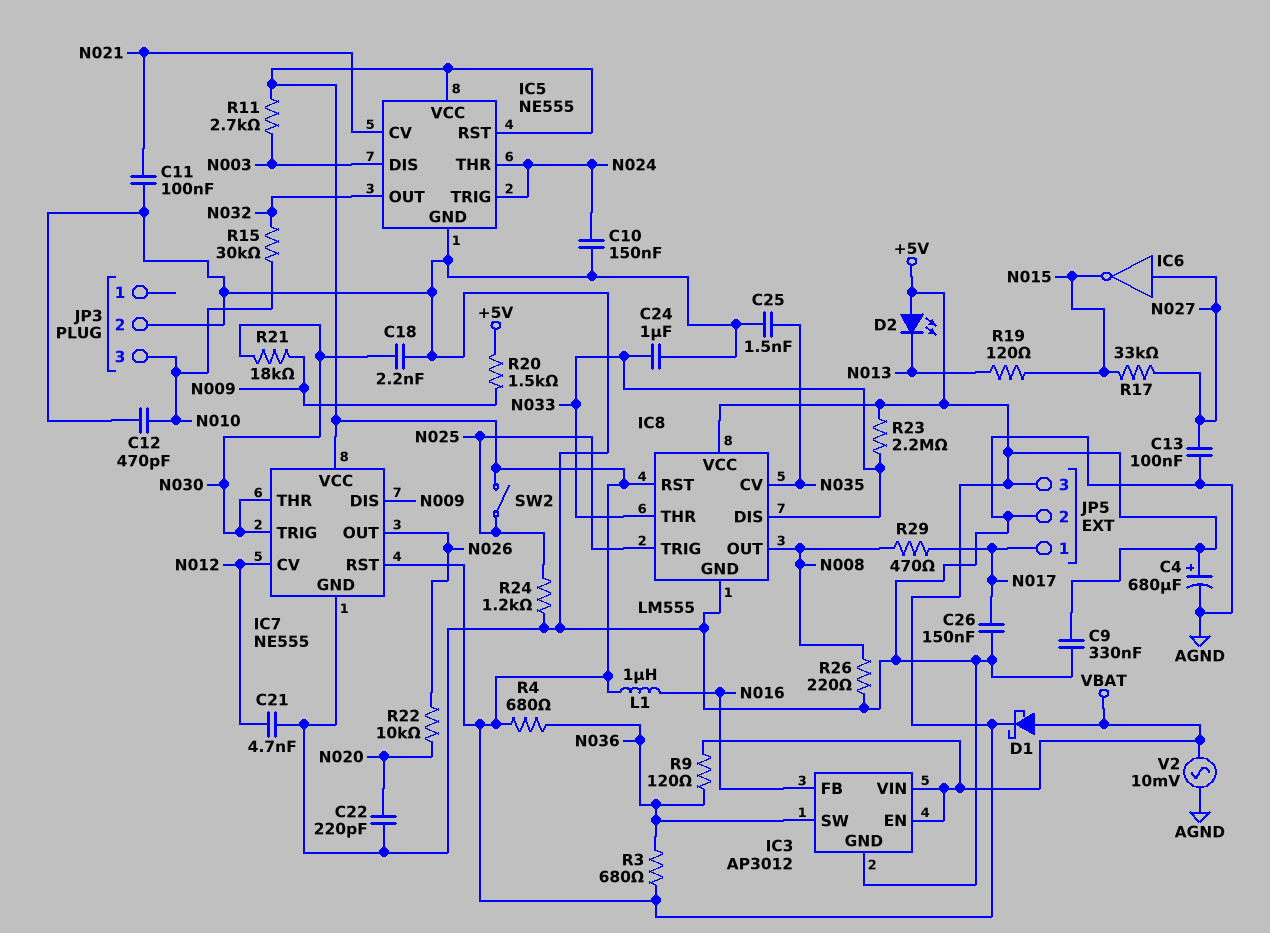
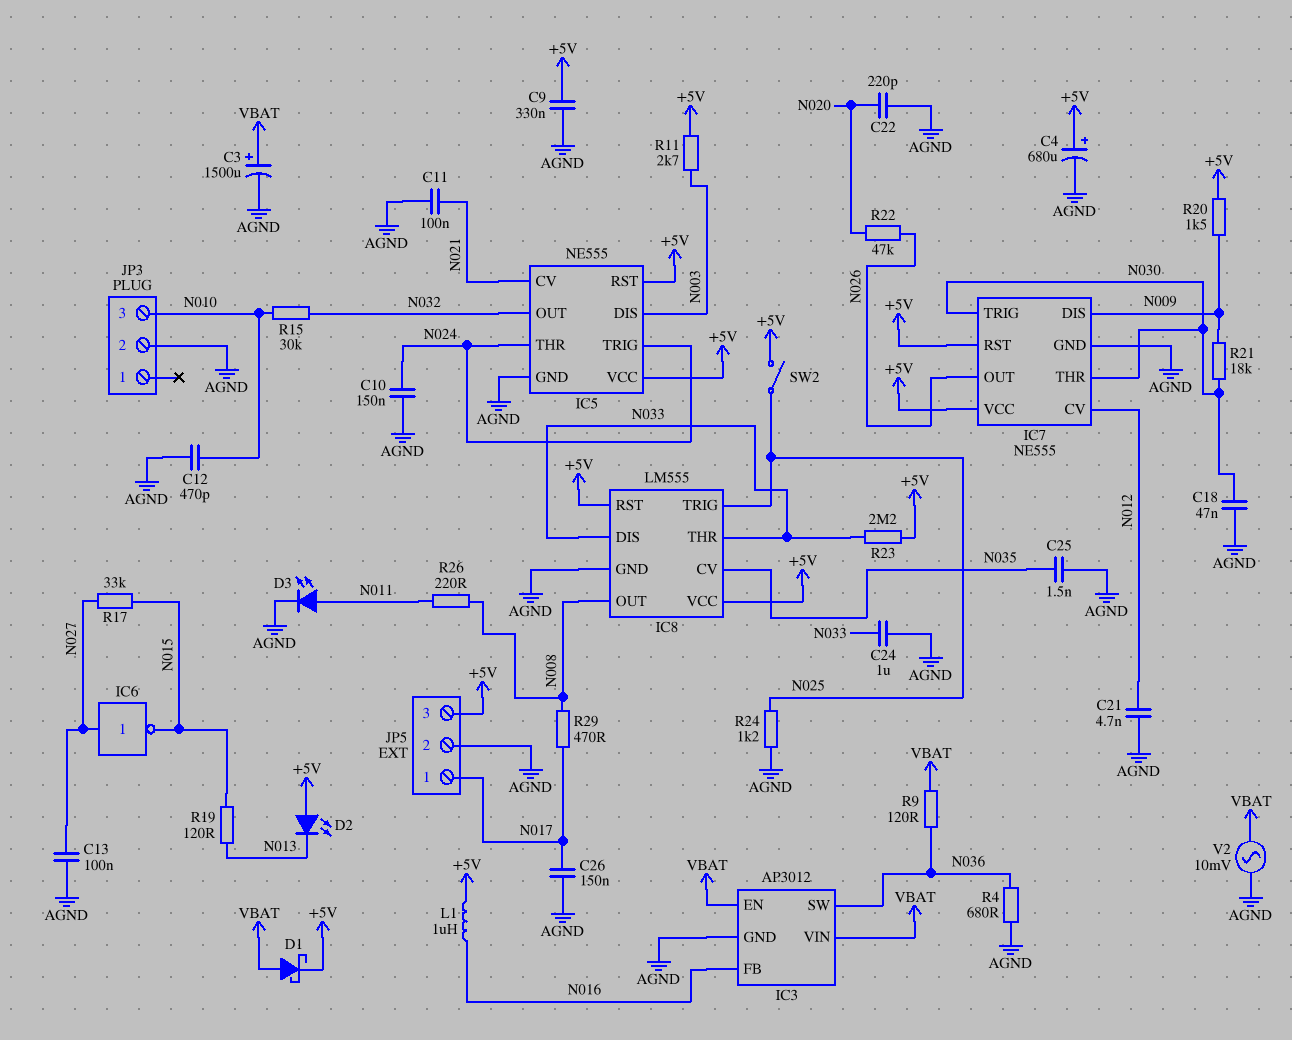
C3: none -> 1500uF (plus VBAT, minus AGND)
C18: 2.2nF (AGND, N030) -> 47nF (AGND, N030)
D3: none -> LED (A N011, K AGND)
R3: 680 (+5V, N036) -> none
R4: 680 (+5V, N036) -> 680 (AGND, N036)
R22: 10k (N020, N026) -> 47k (N020, N026)
R26: 220 (AGND, N008) -> 220 (N008, N011)

